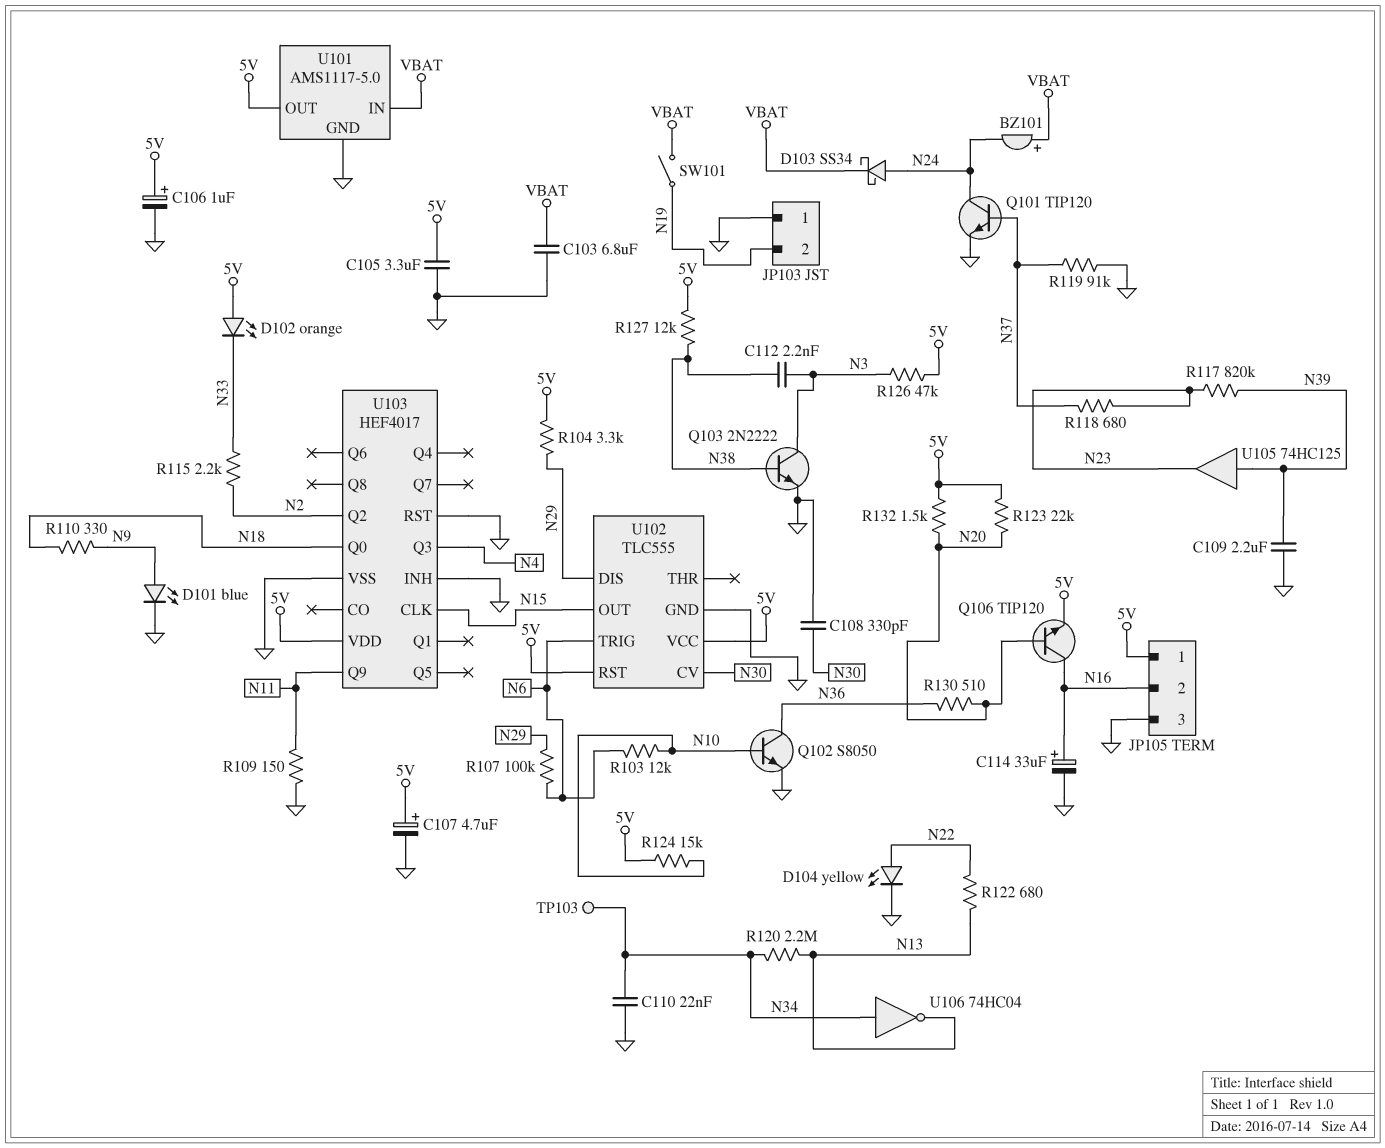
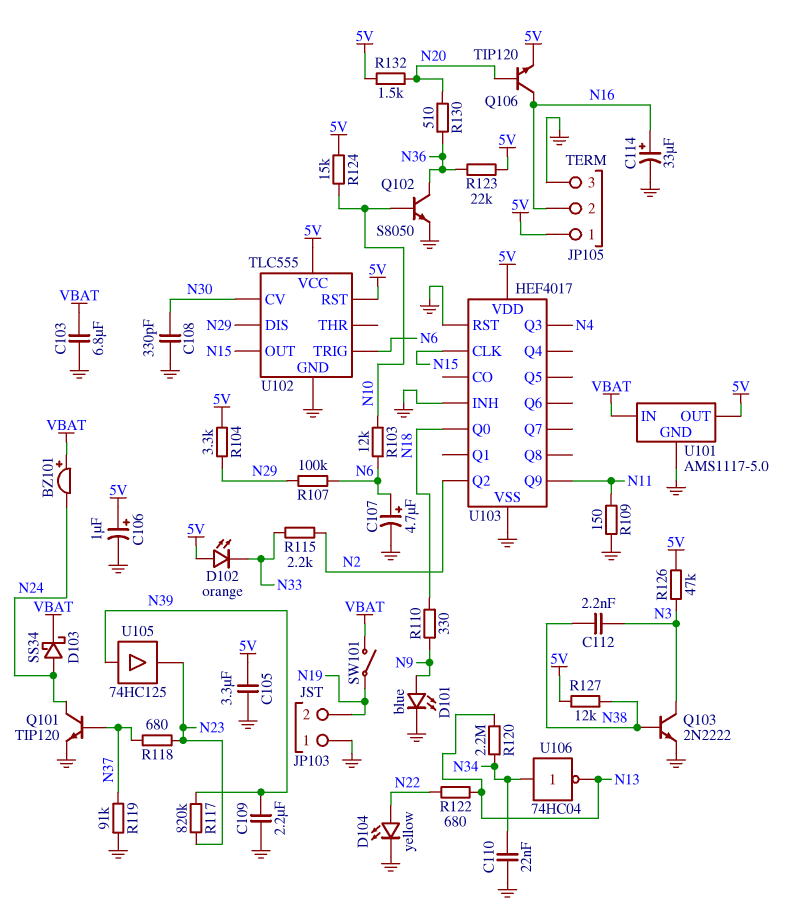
C107: 4.7uF (plus 5V, minus GND) -> 4.7uF (plus N6, minus GND)
R123: 22k (5V, N20) -> 22k (5V, N36)
TP103: test point (N34) -> none

